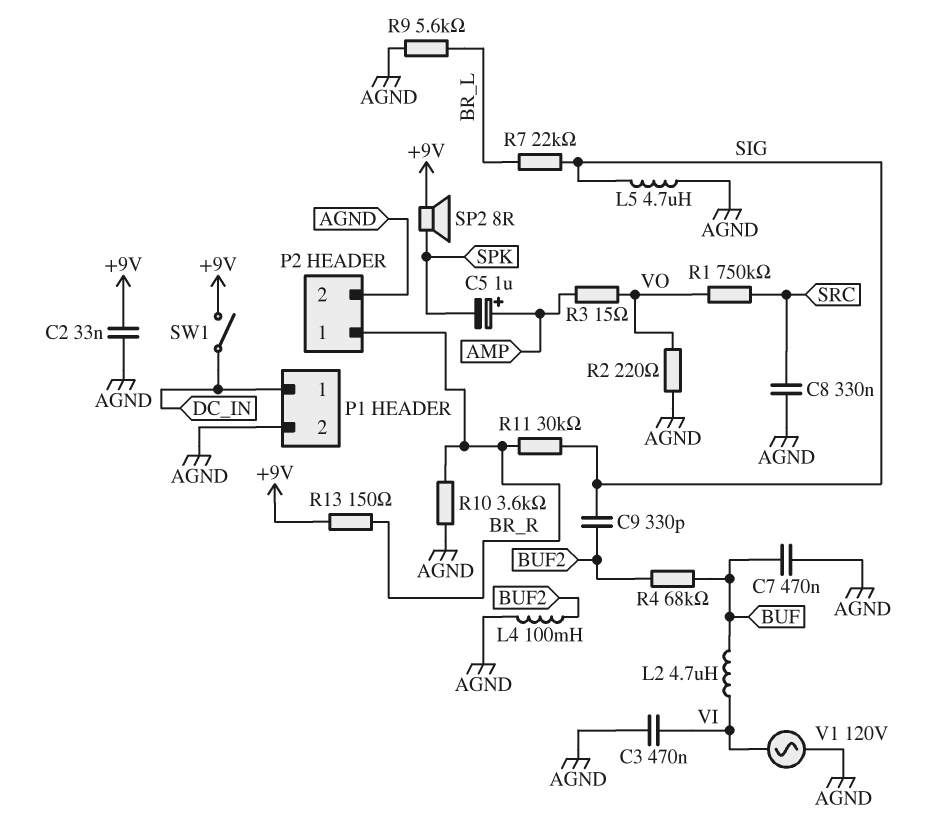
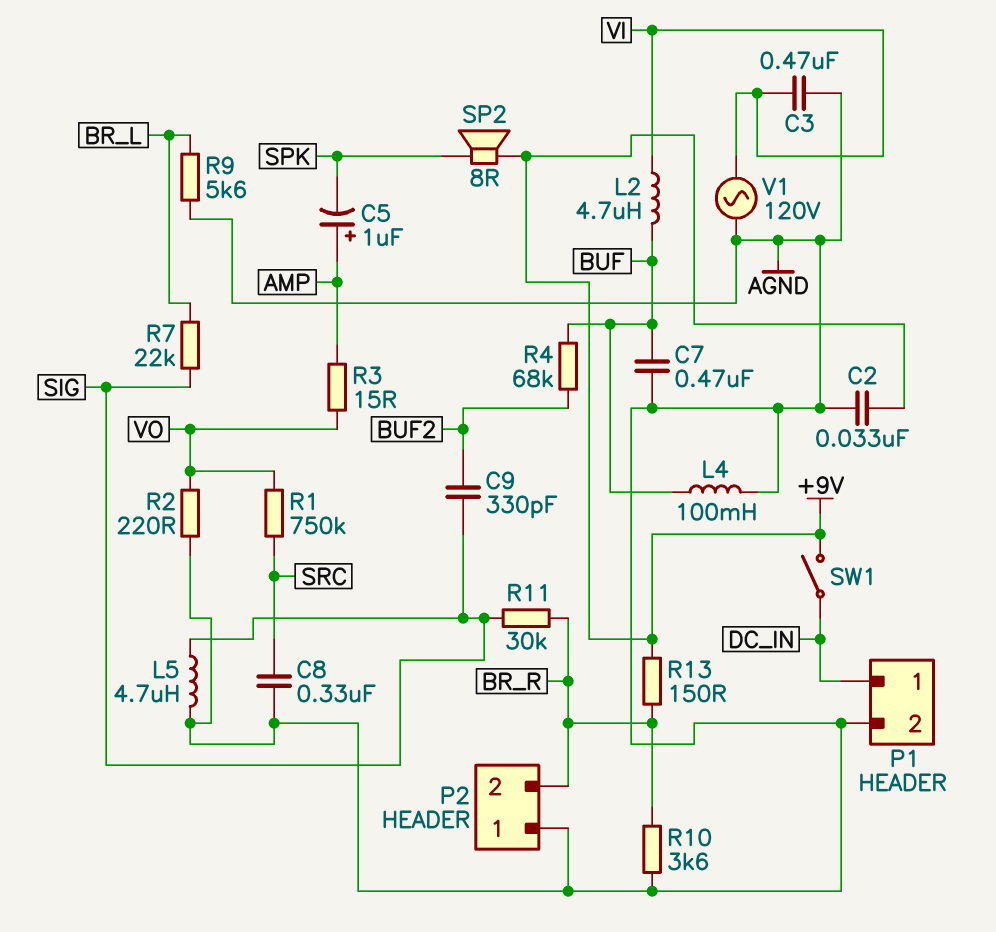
L4: 100mH (AGND, BUF2) -> 100mH (AGND, BUF)
P2 pin 1: BR_R -> AGND
P2 pin 2: AGND -> BR_R

